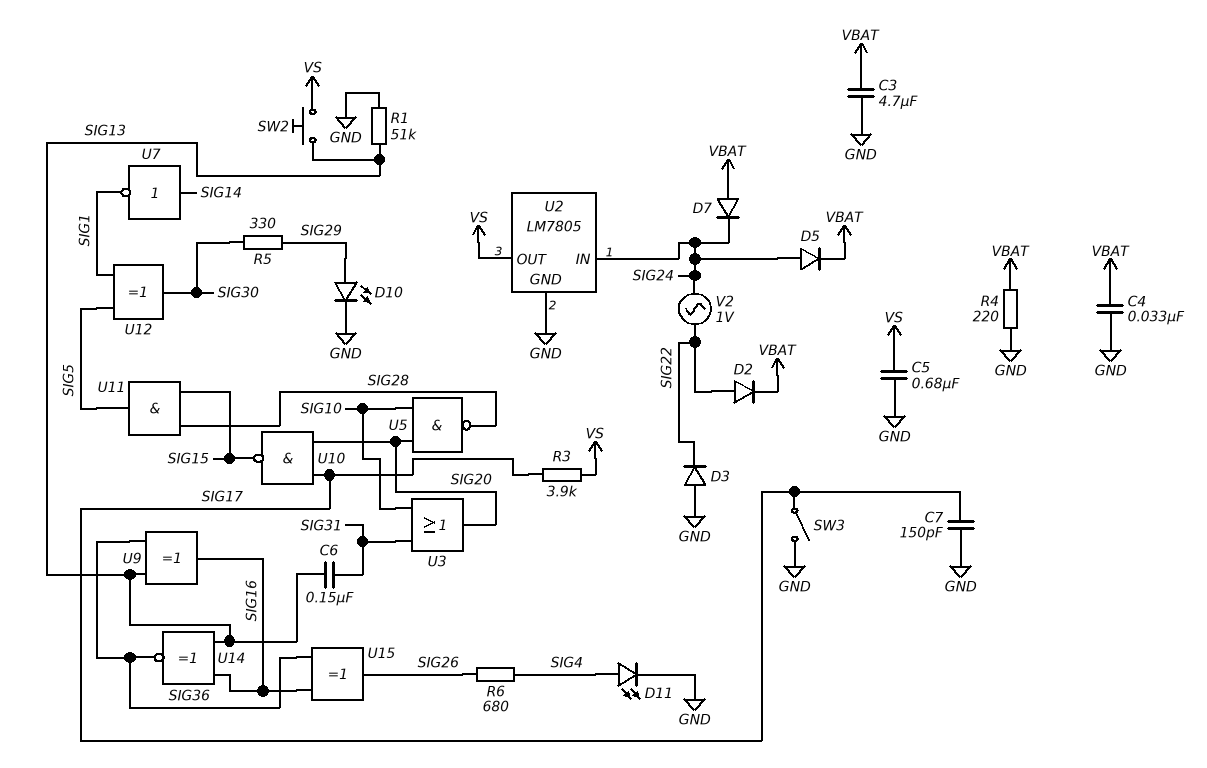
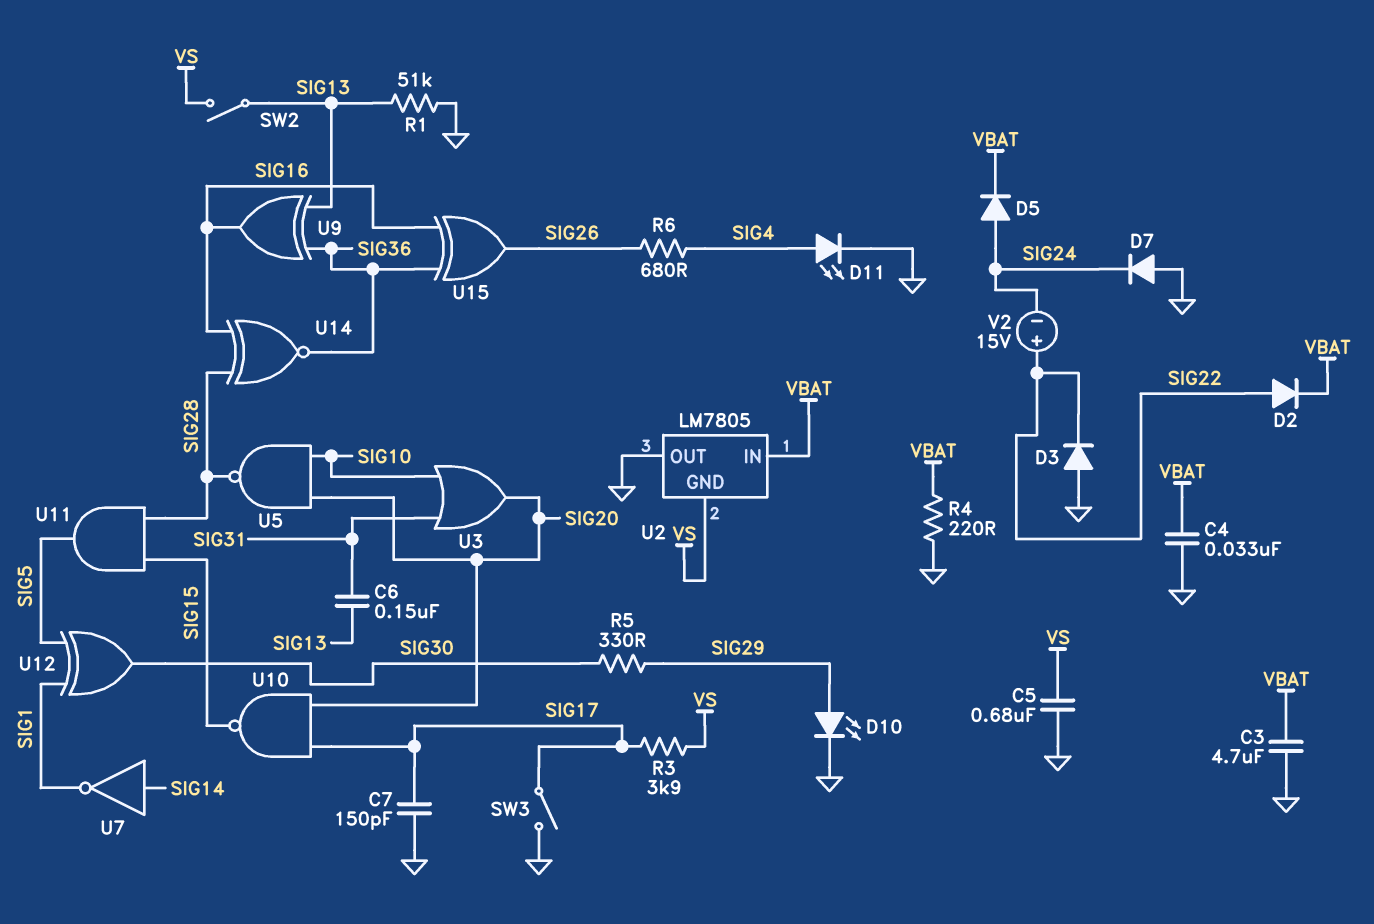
D7: diode (A VBAT, K SIG24) -> diode (A GND, K SIG24)
SW2: button (SIG13, VS) -> switch (SIG13, VS)
U2 pin GND: GND -> VS
U2 pin IN: SIG24 -> VBAT
U2 pin OUT: VS -> GND
U14: XNOR (in SIG13, in SIG16, out SIG36) -> XNOR (in SIG16, in SIG28, out SIG36)
V2: AC 1V (SIG22, SIG24) -> 15V (plus SIG22, minus SIG24)

